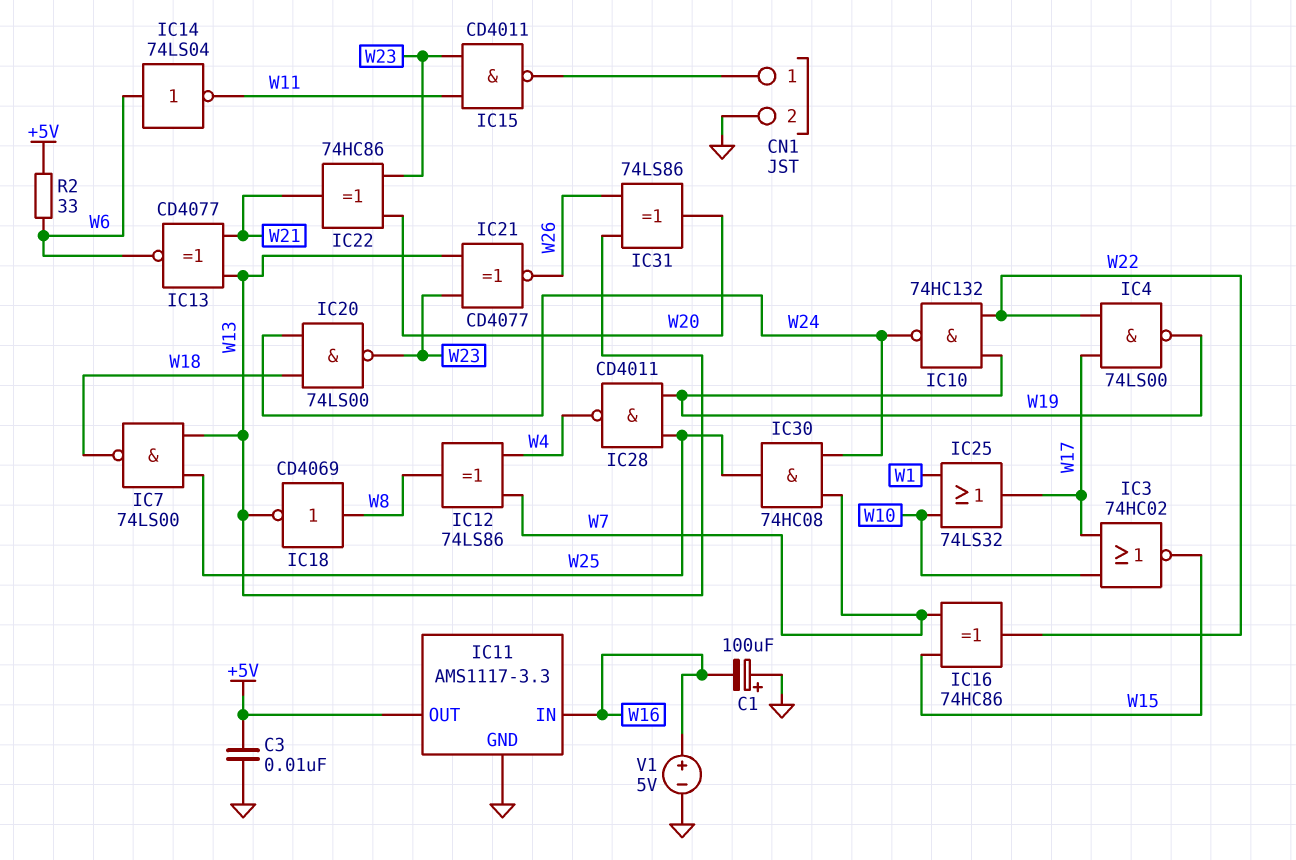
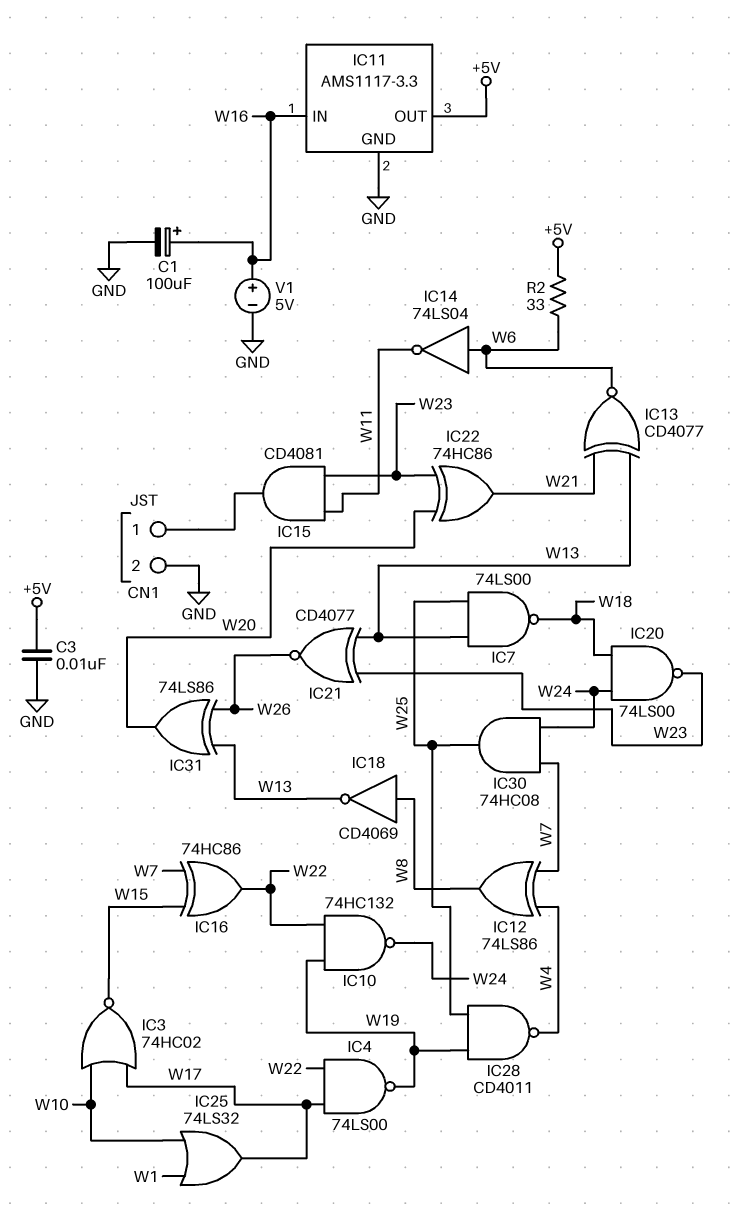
C1: 100uF (plus GND, minus W16) -> 100uF (plus W16, minus GND)
IC15: NAND CD4011 (in W11, in W23, out CN1/1) -> AND CD4081 (in W11, in W23, out CN1/1)

